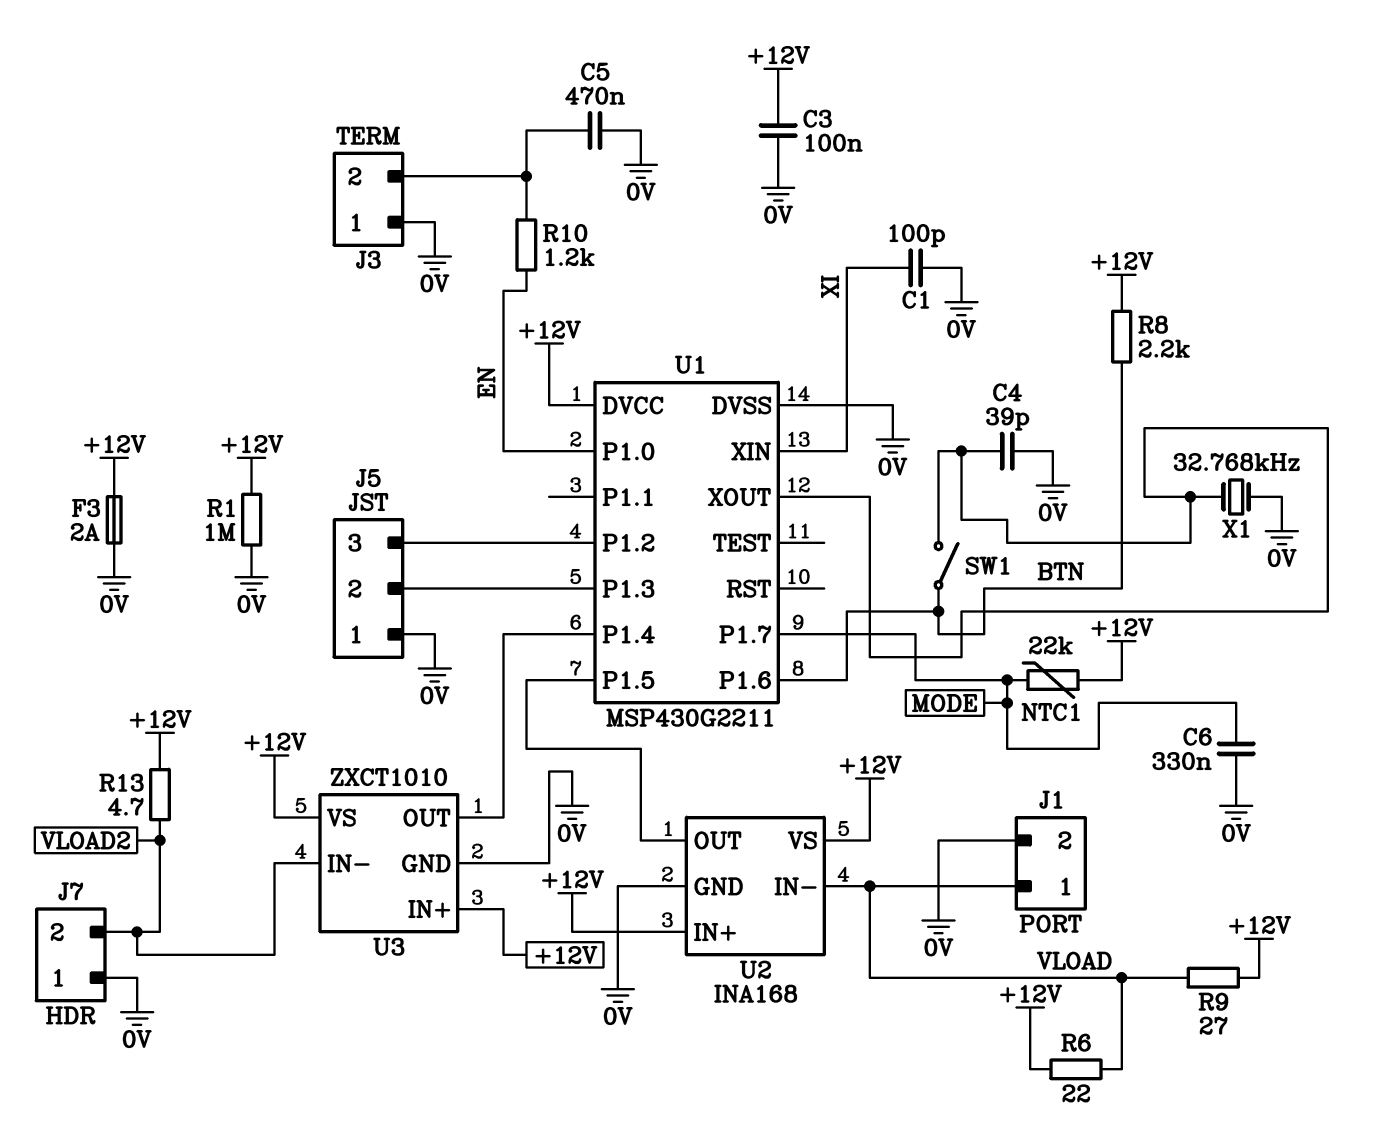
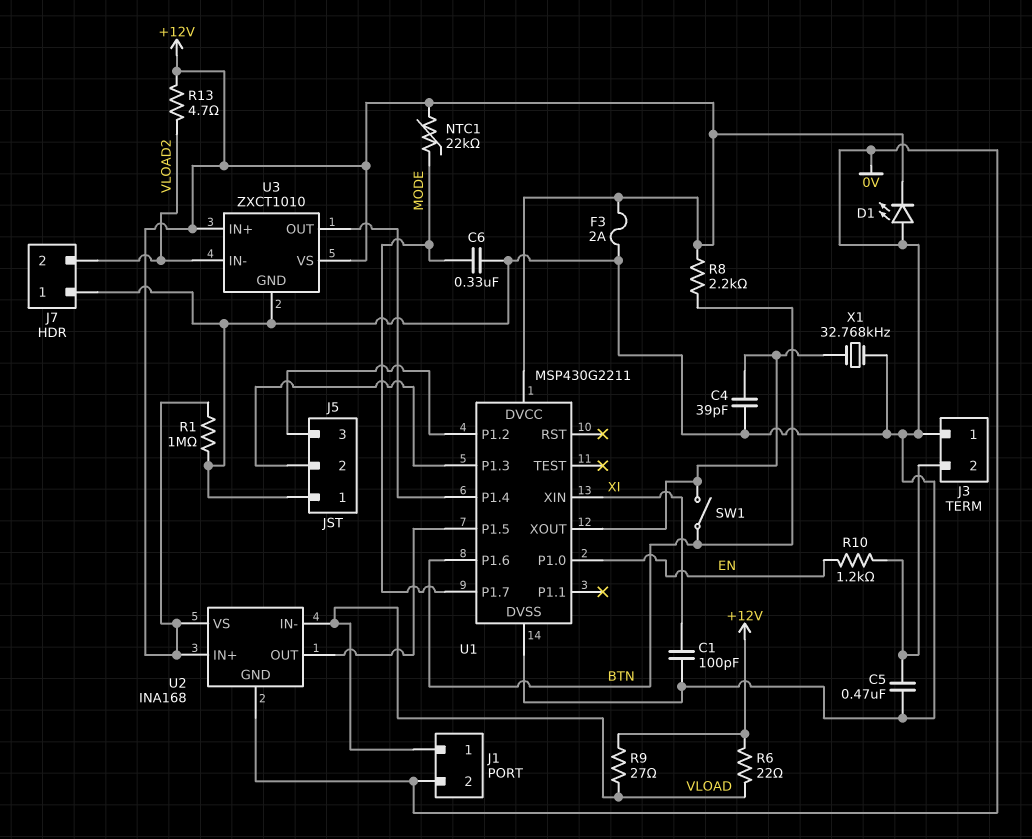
C3: 100nF (+12V, 0V) -> none
D1: none -> LED (A 0V, K +12V)

